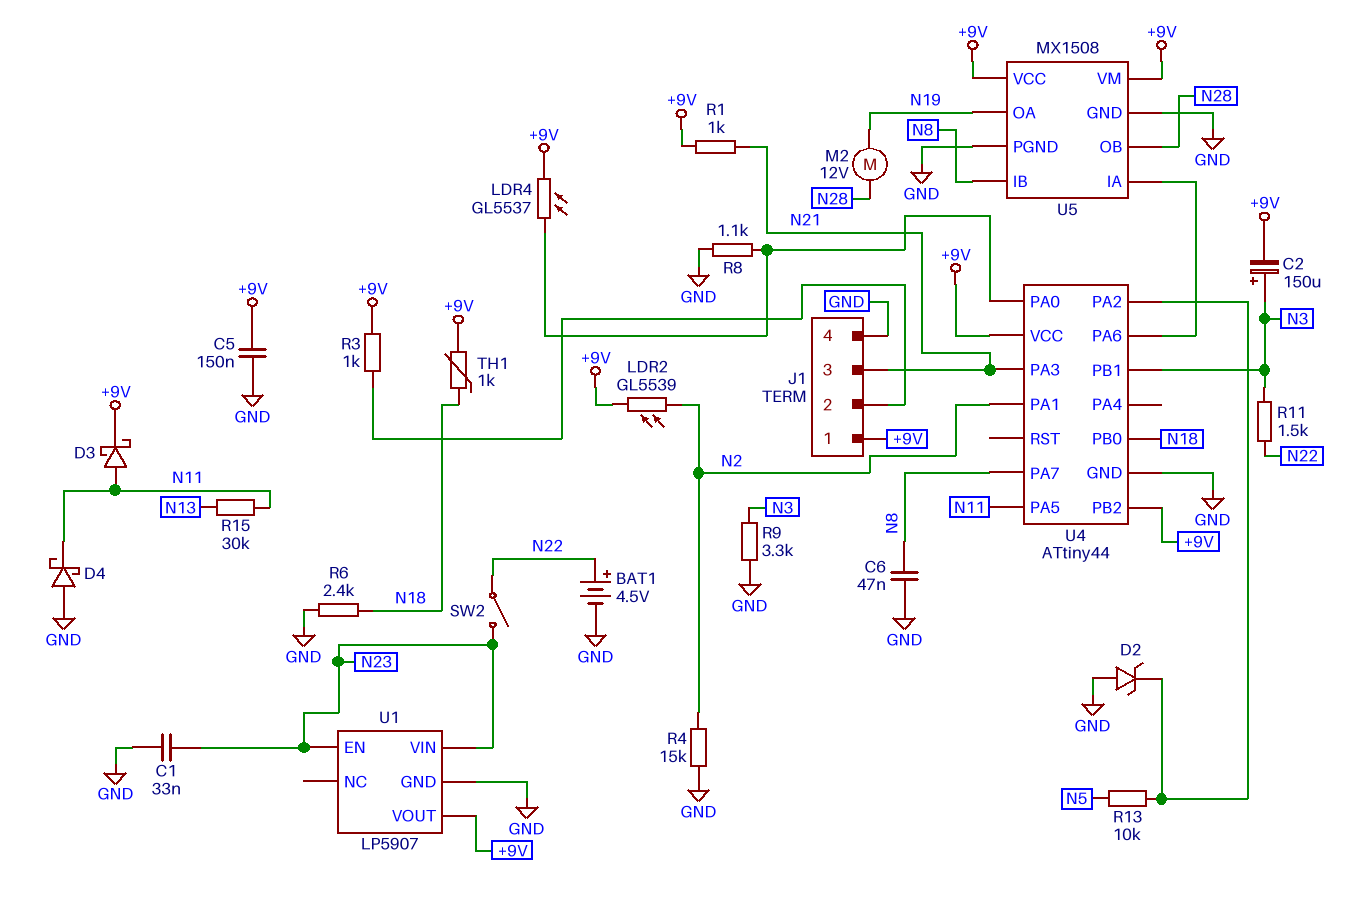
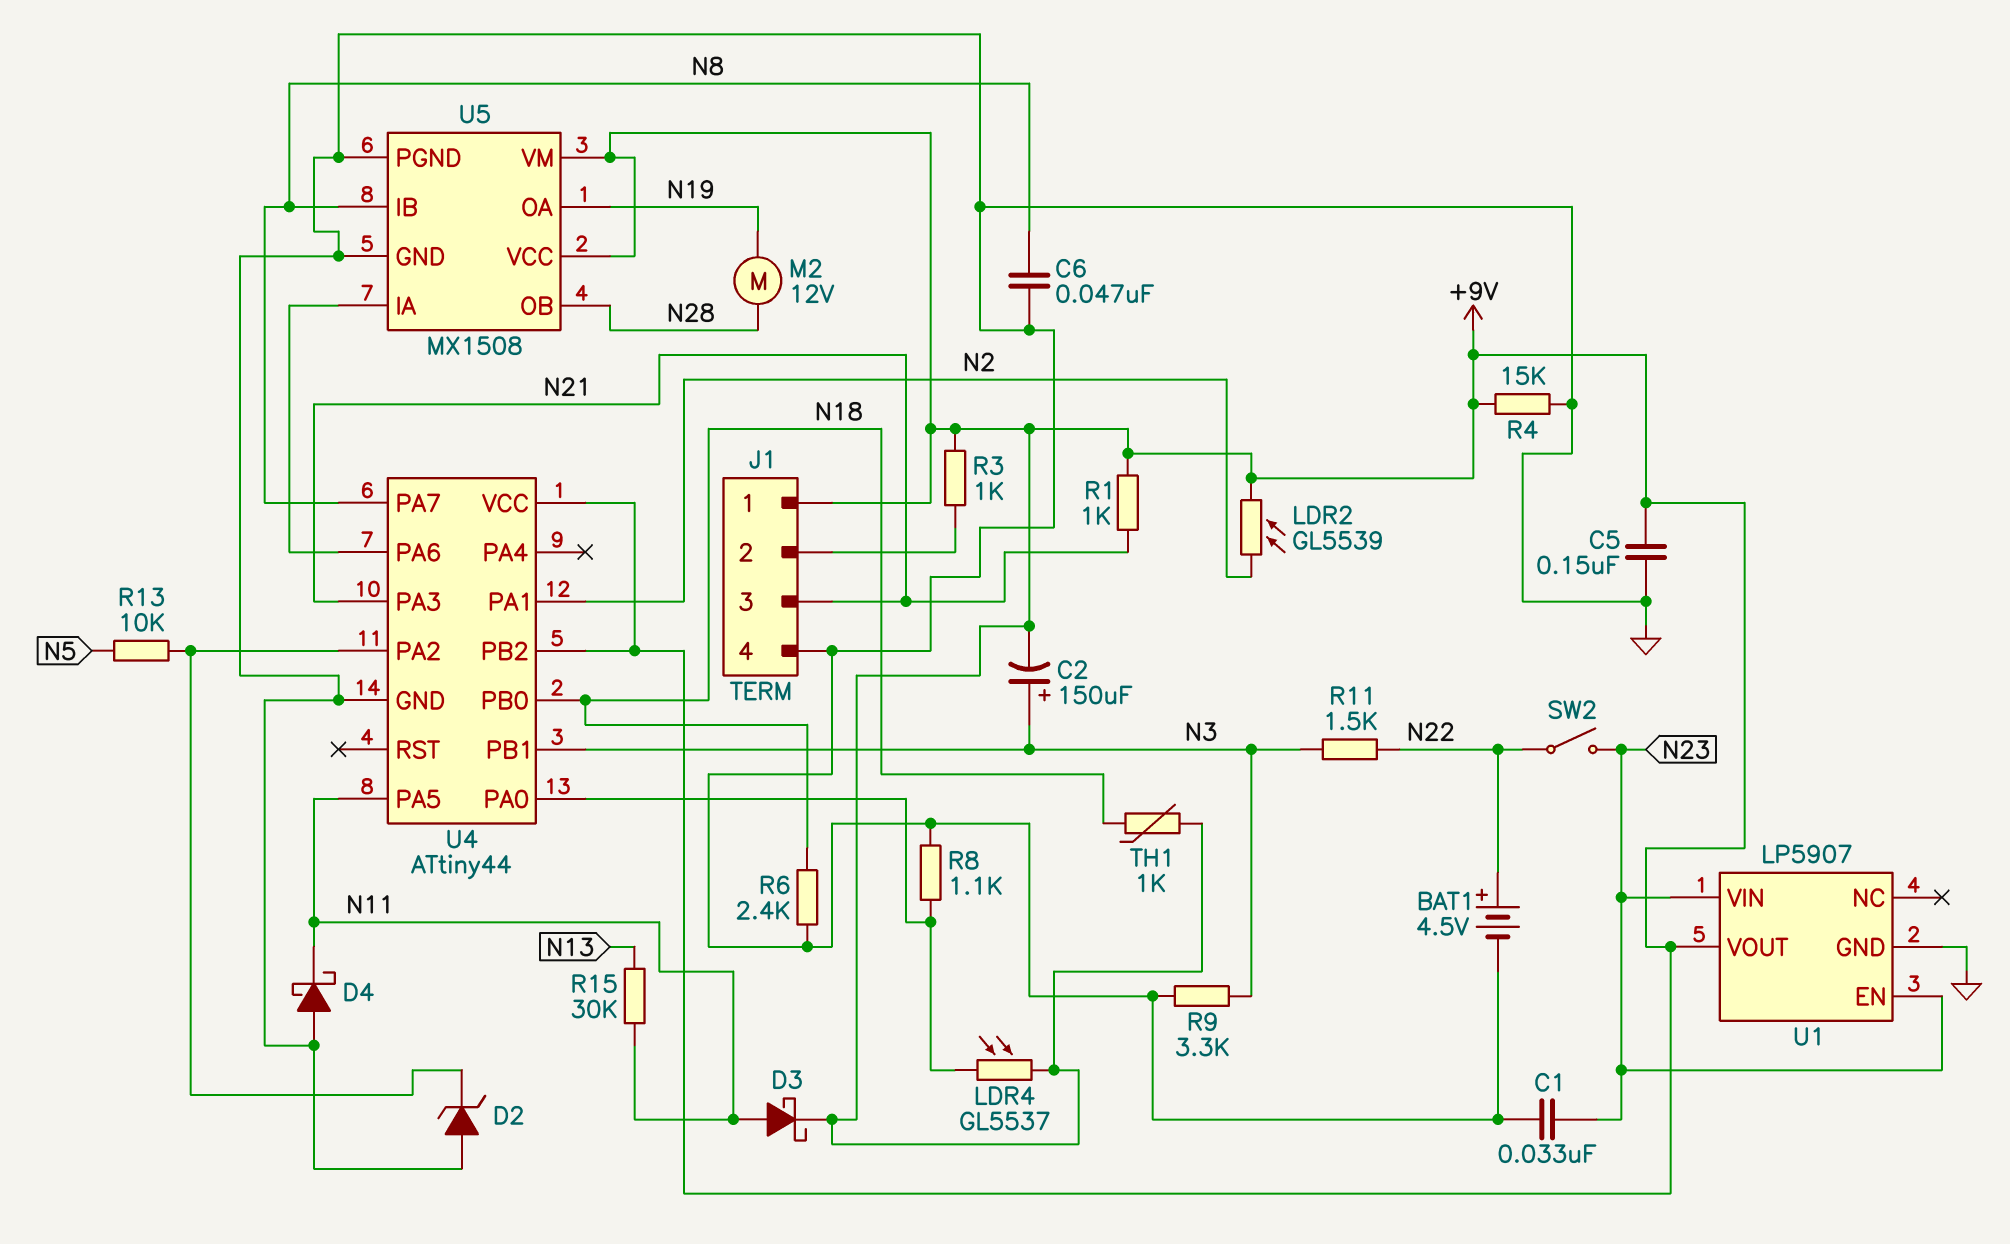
R4: 15k (GND, N2) -> 15k (+9V, GND)

